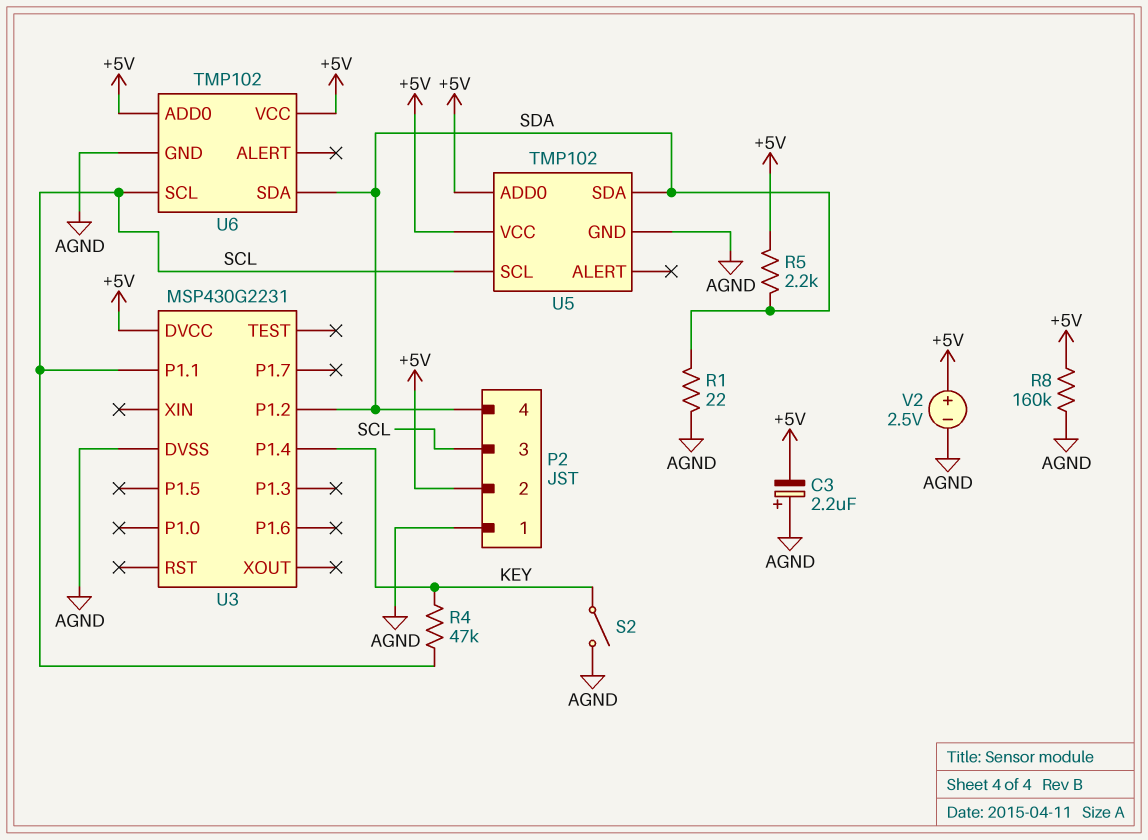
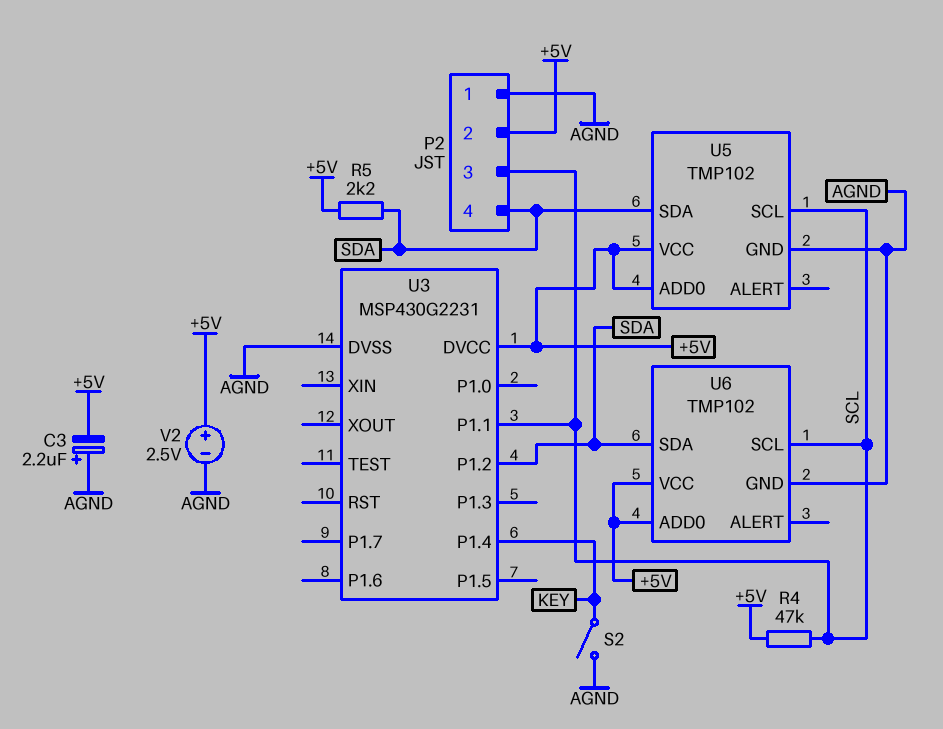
R1: 22 (AGND, SDA) -> none
R4: 47k (KEY, SCL) -> 47k (+5V, SCL)
R8: 160k (+5V, AGND) -> none

